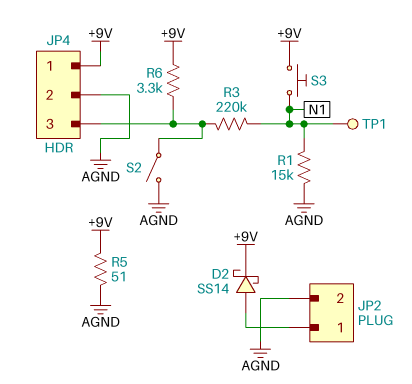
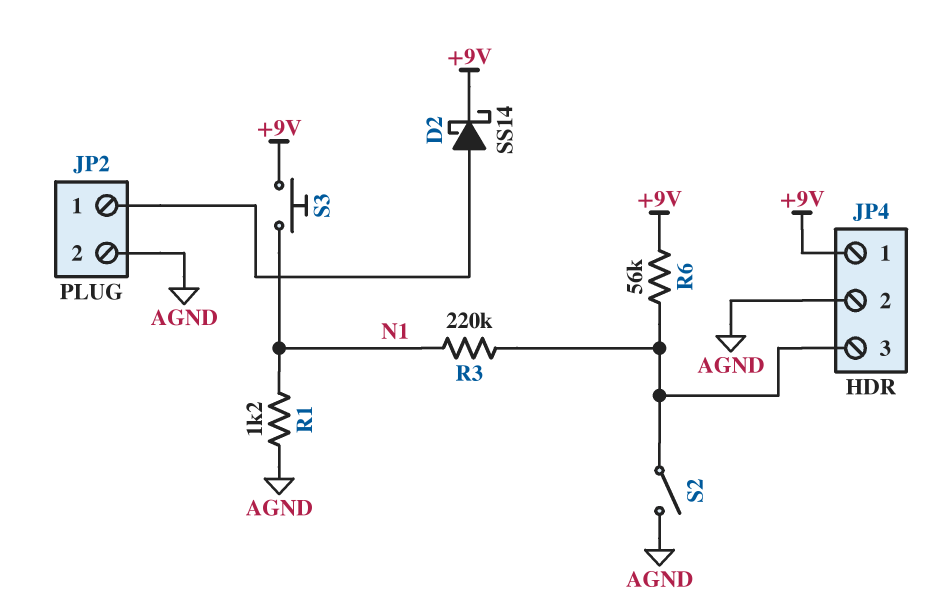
R1: 15k (AGND, N1) -> 1.2k (AGND, N1)
R5: 51 (+9V, AGND) -> none
R6: 3.3k (+9V, JP4/3) -> 56k (+9V, JP4/3)
TP1: test point (N1) -> none

